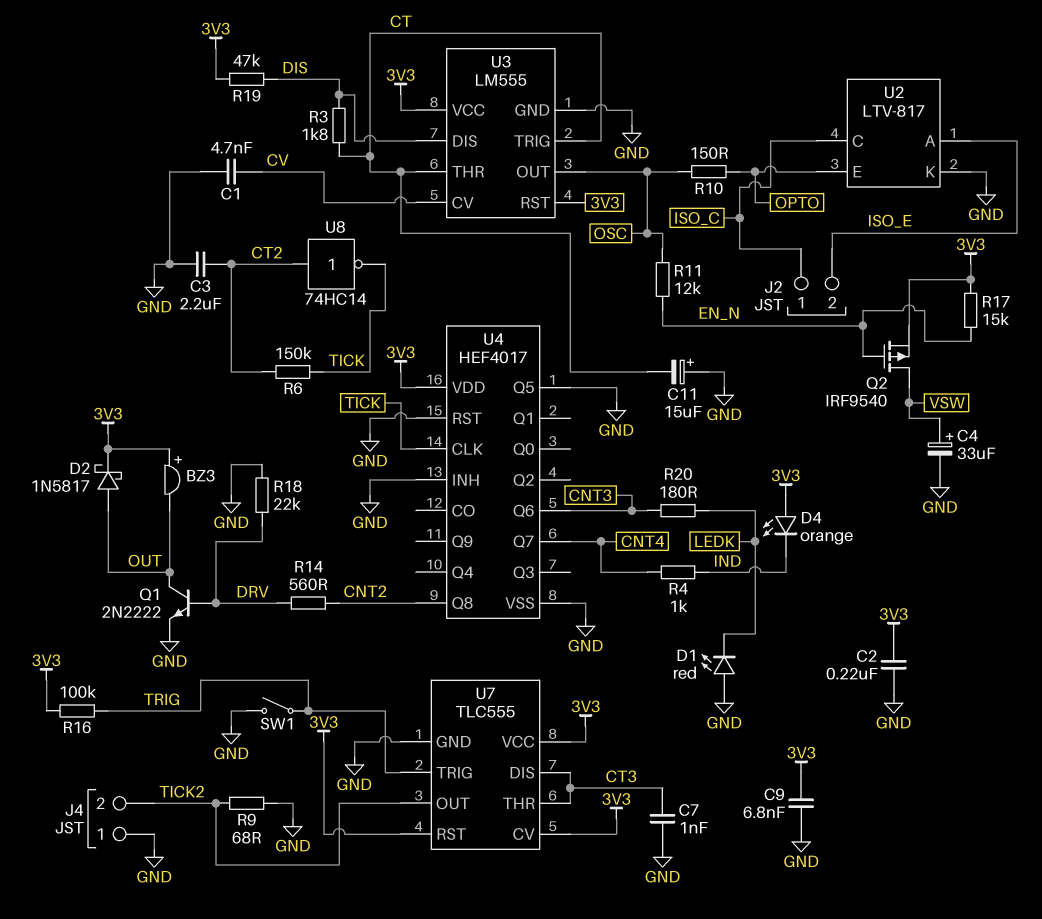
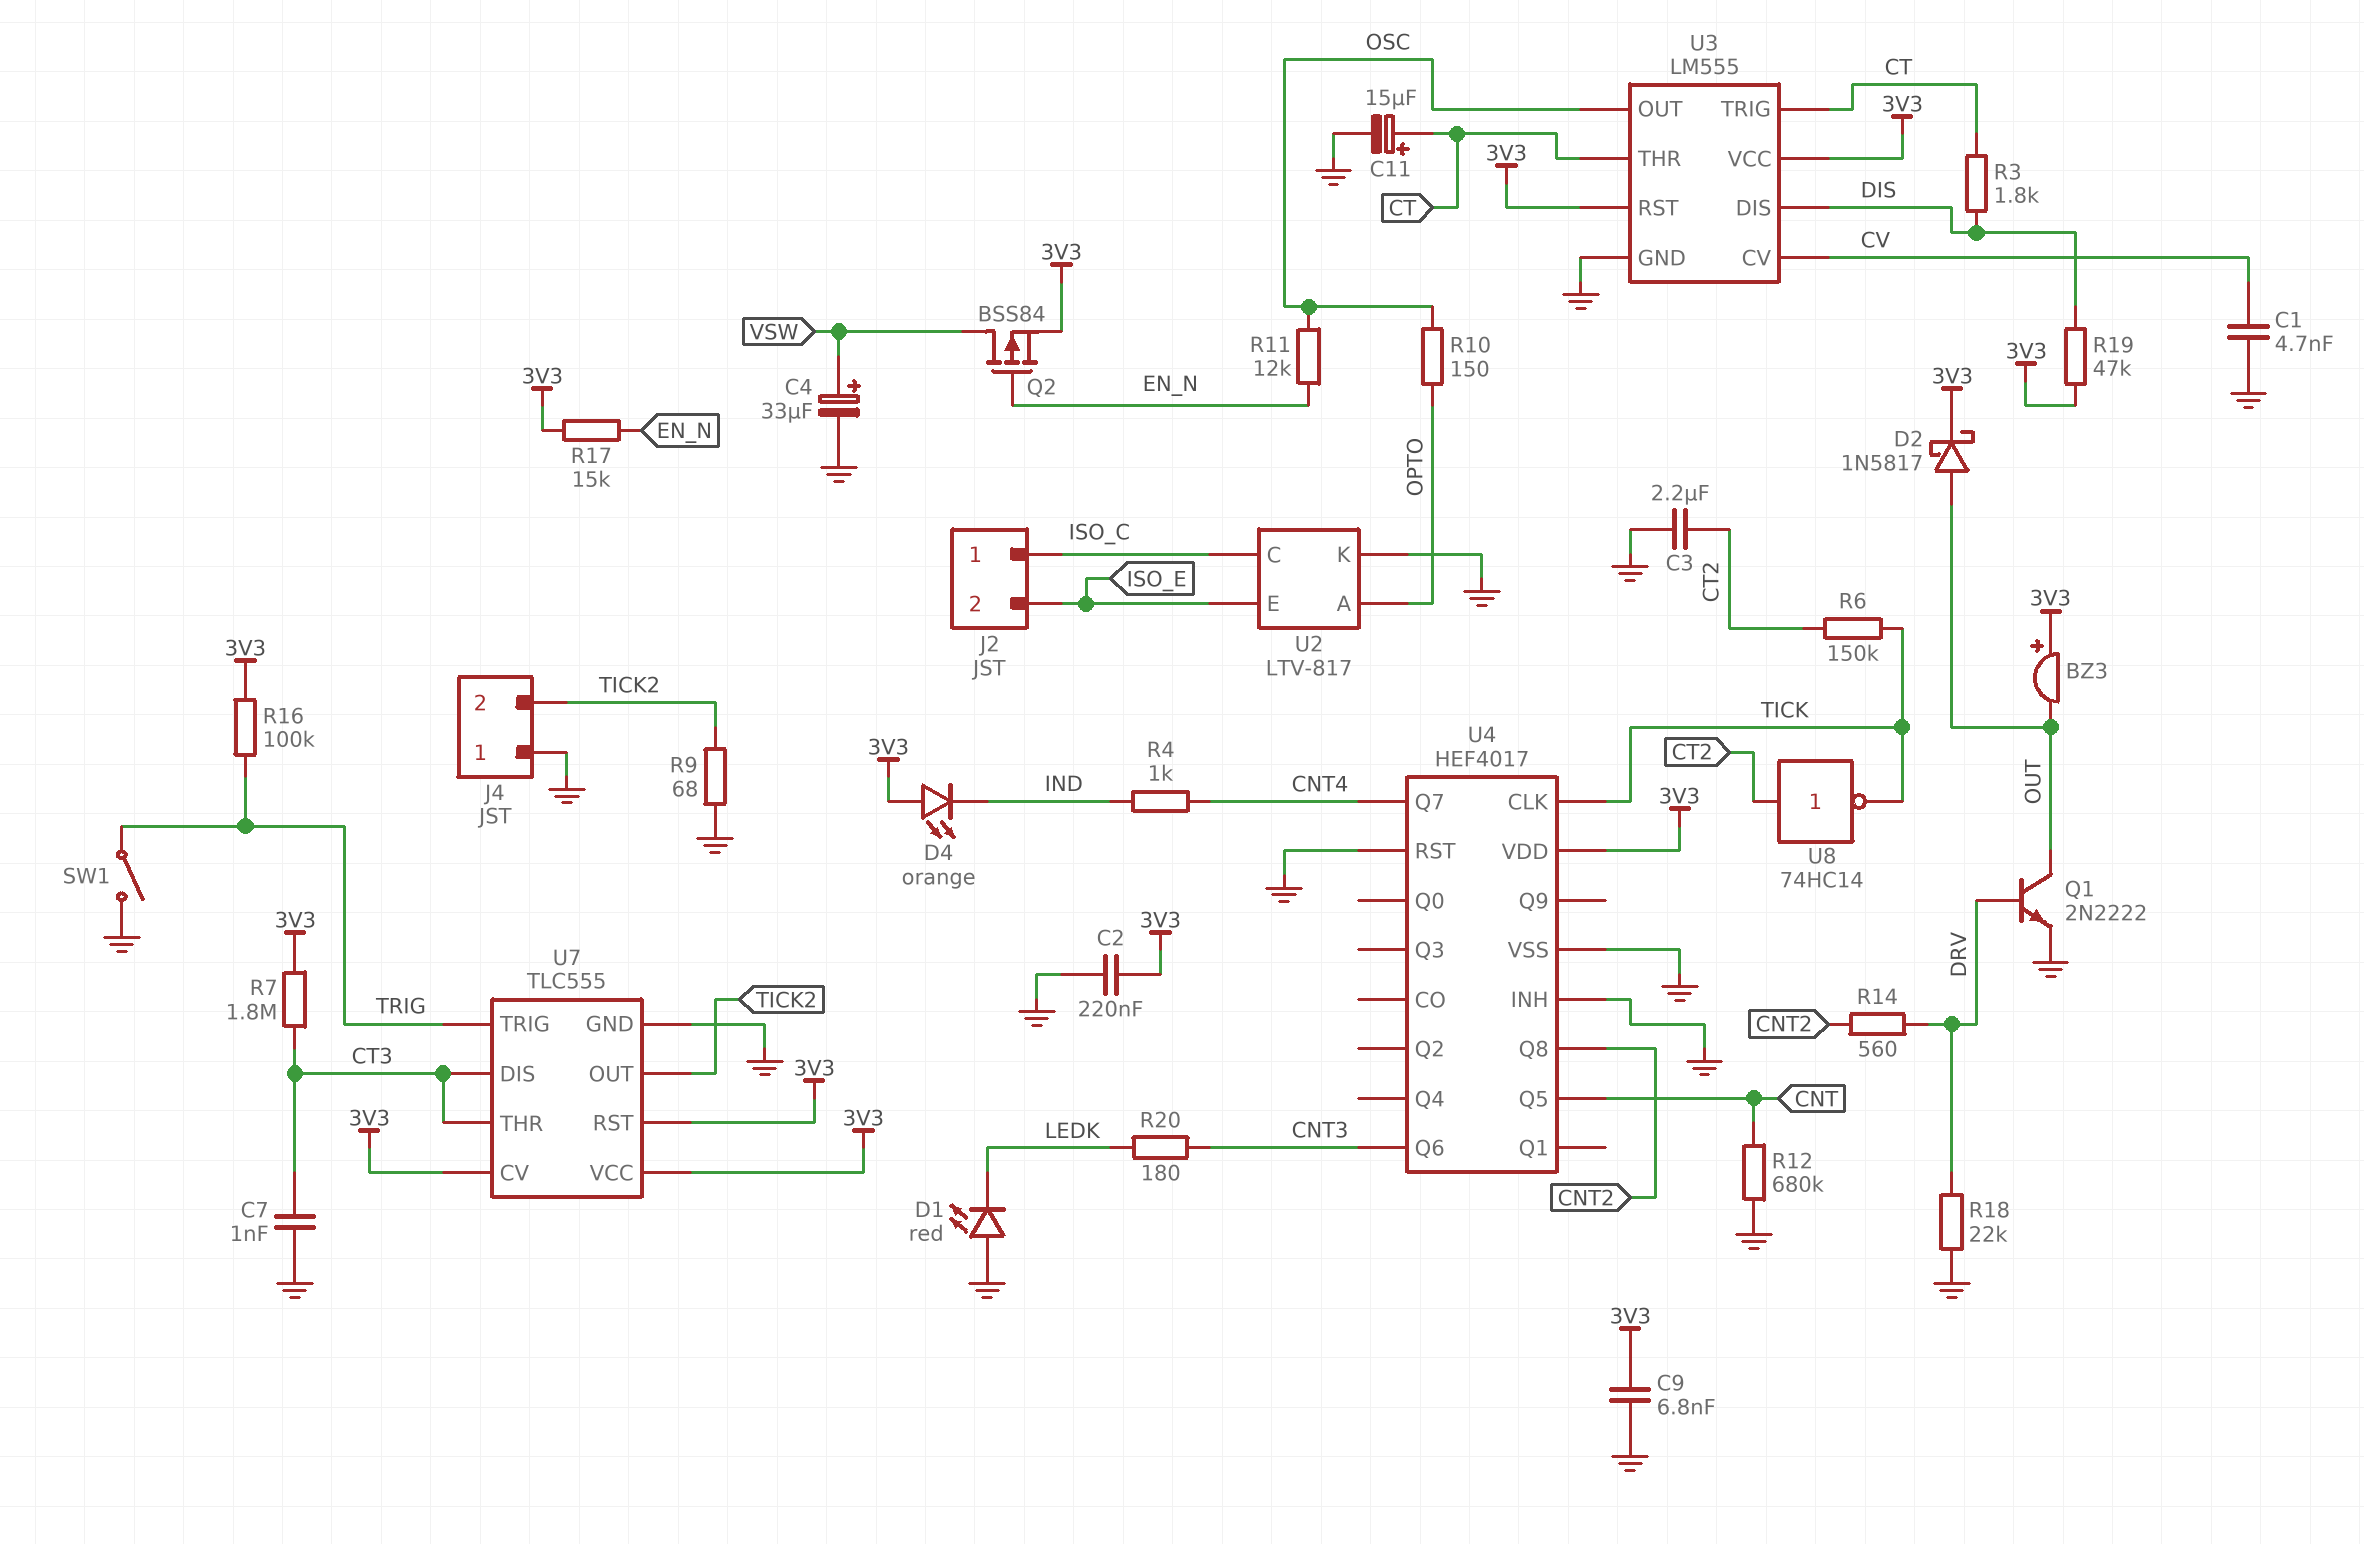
C11: 15uF (plus GND, minus CT) -> 15uF (plus CT, minus GND)
Q2: PMOS IRF9540 (G EN_N, D VSW, S 3V3) -> PMOS BSS84 (G EN_N, D VSW, S 3V3)
R7: none -> 1.8M (3V3, CT3)
R12: none -> 680k (CNT, GND)
U2 pin A: ISO_E -> OPTO
U2 pin E: OPTO -> ISO_E
U4 pin Q5: GND -> CNT

